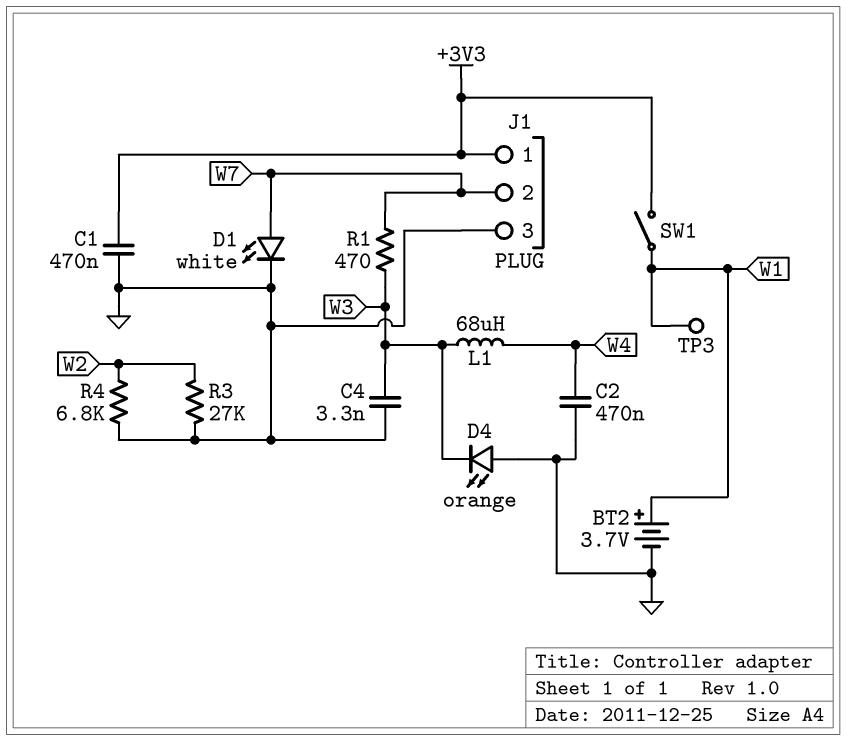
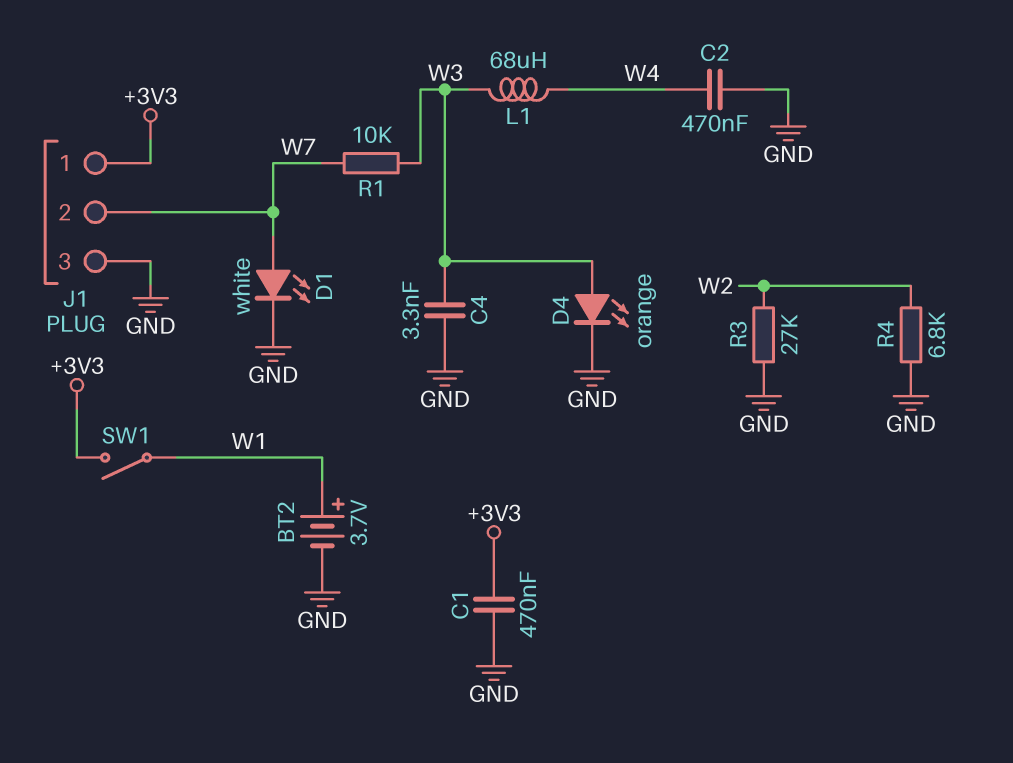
D4: LED orange (A GND, K W3) -> LED orange (A W3, K GND)
R1: 470 (W3, W7) -> 10k (W3, W7)
TP3: test point (W1) -> none

